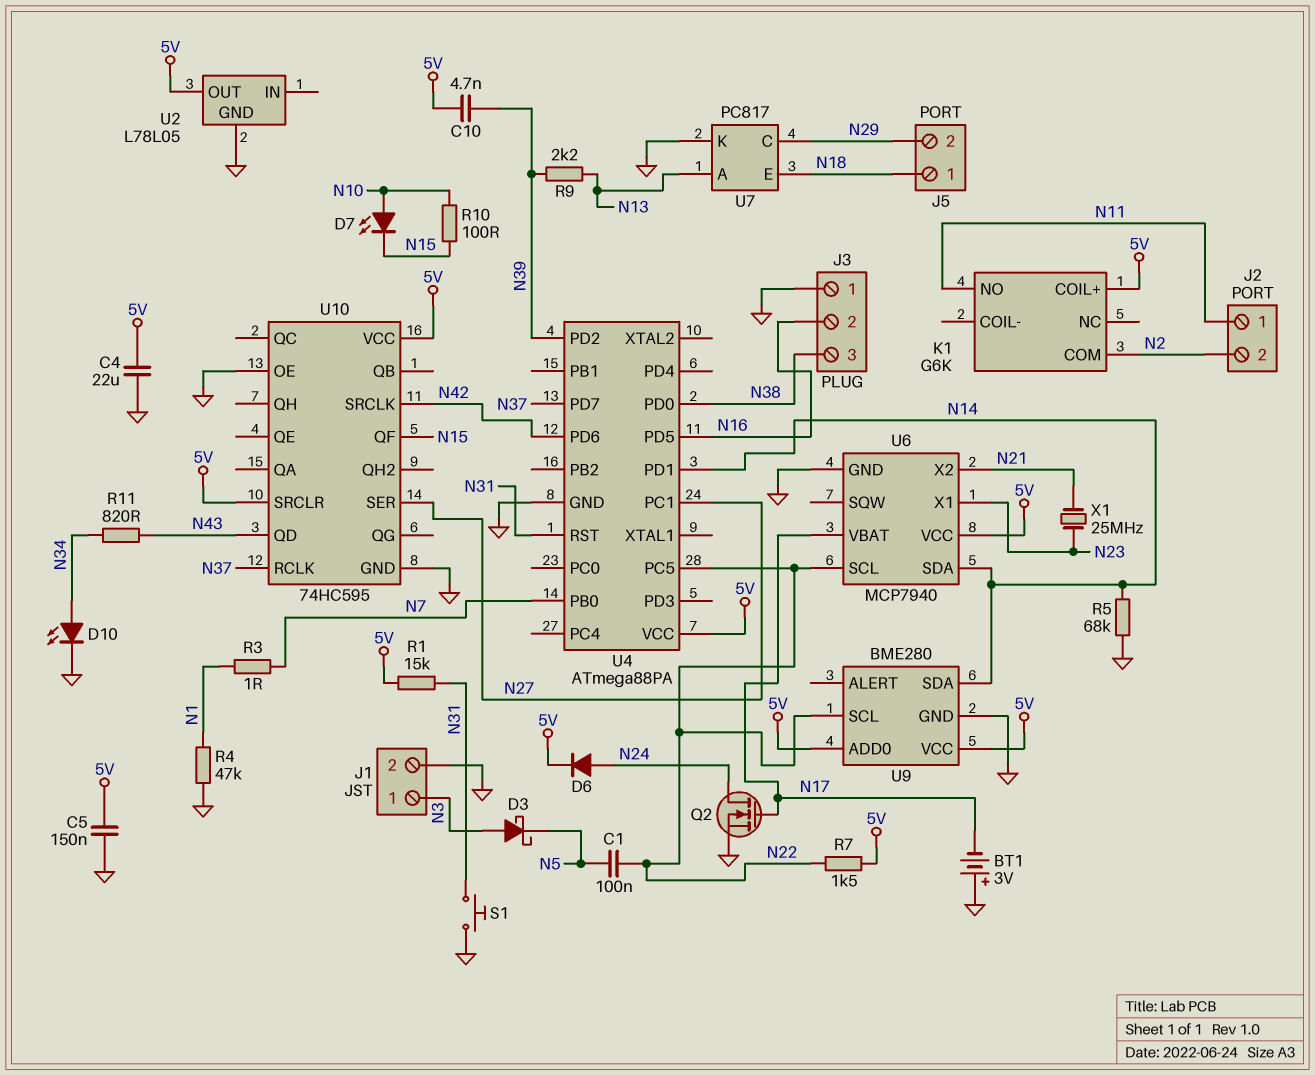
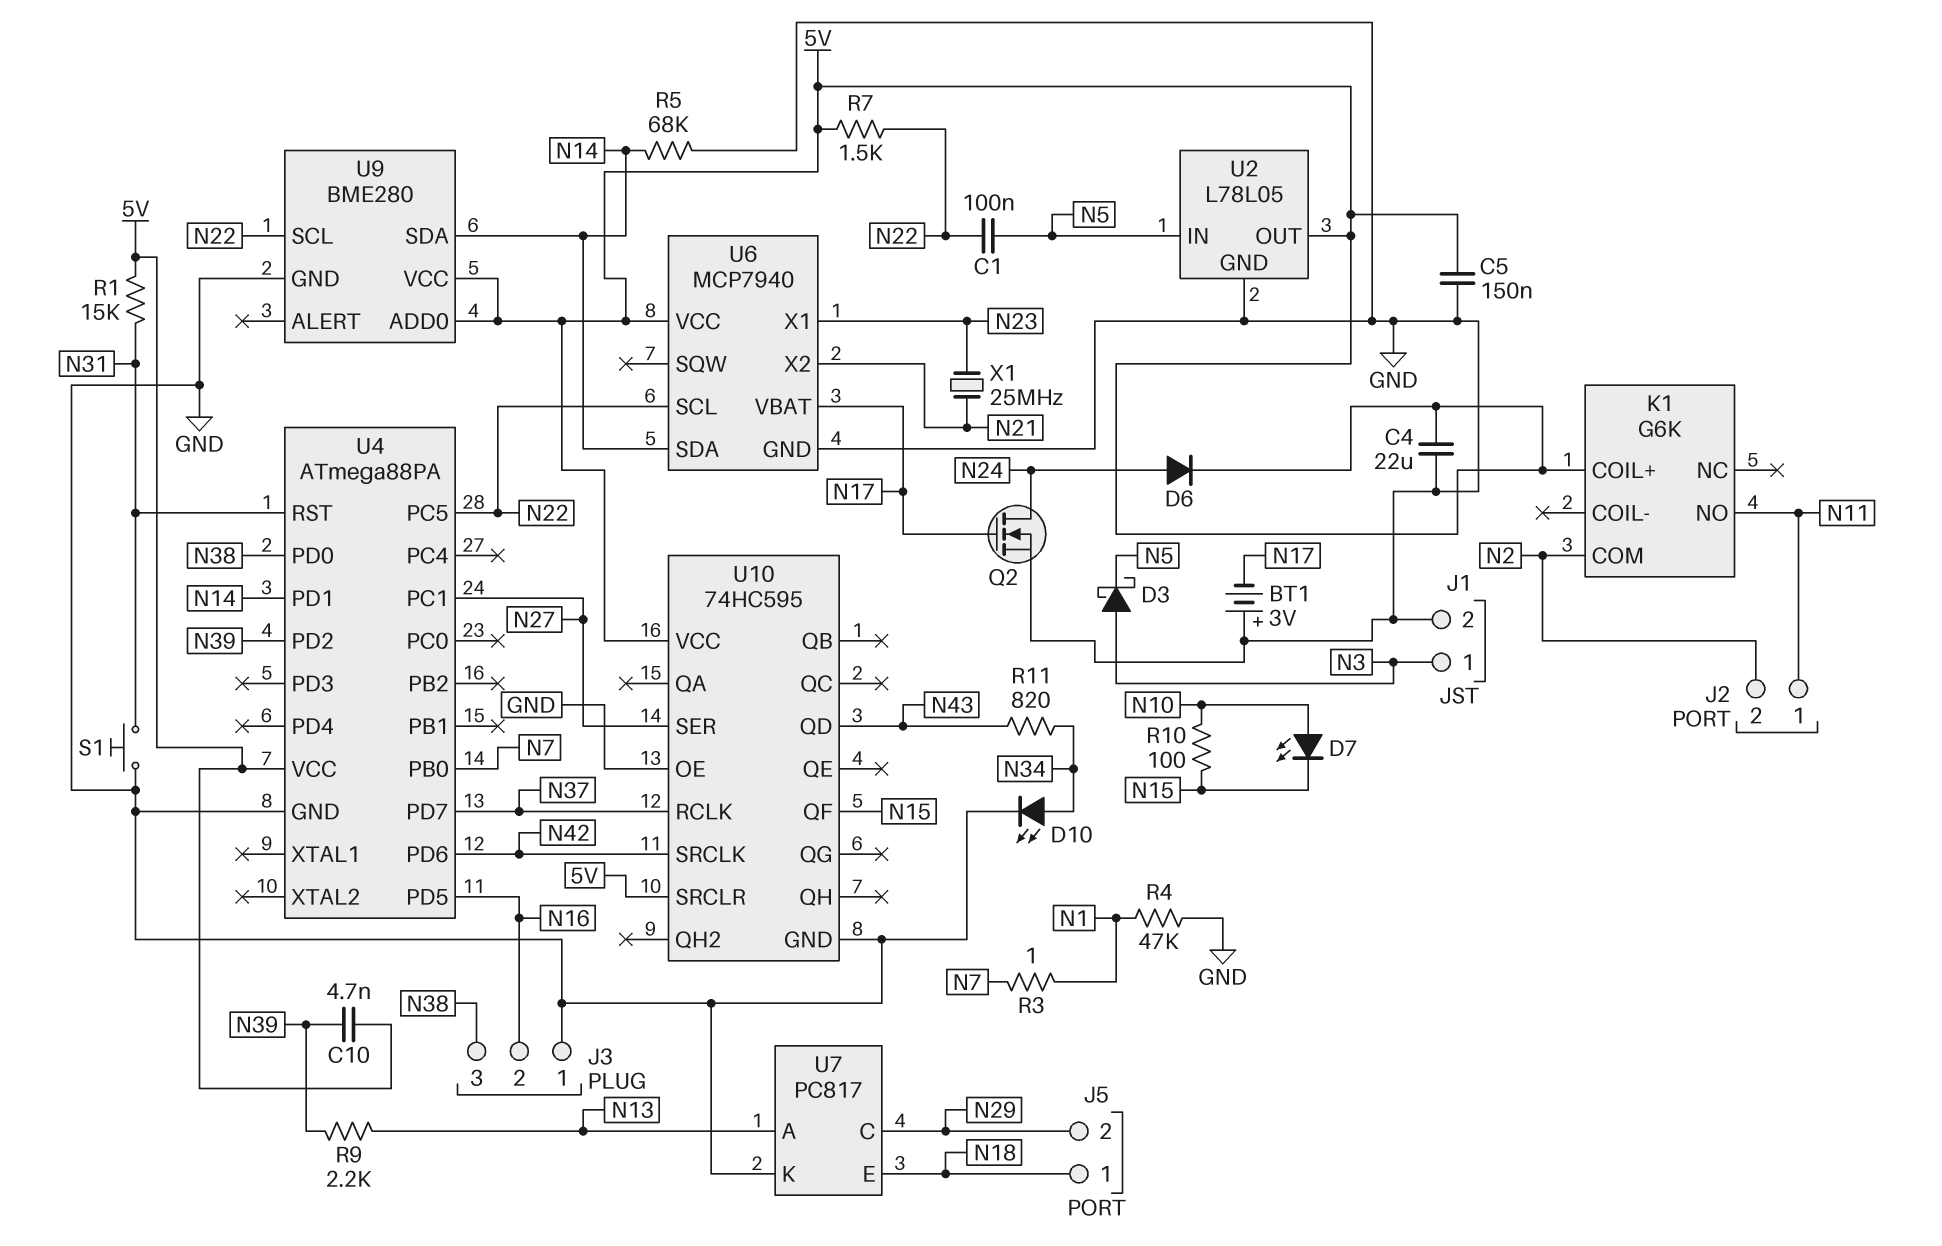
U2 pin IN: none -> N5

